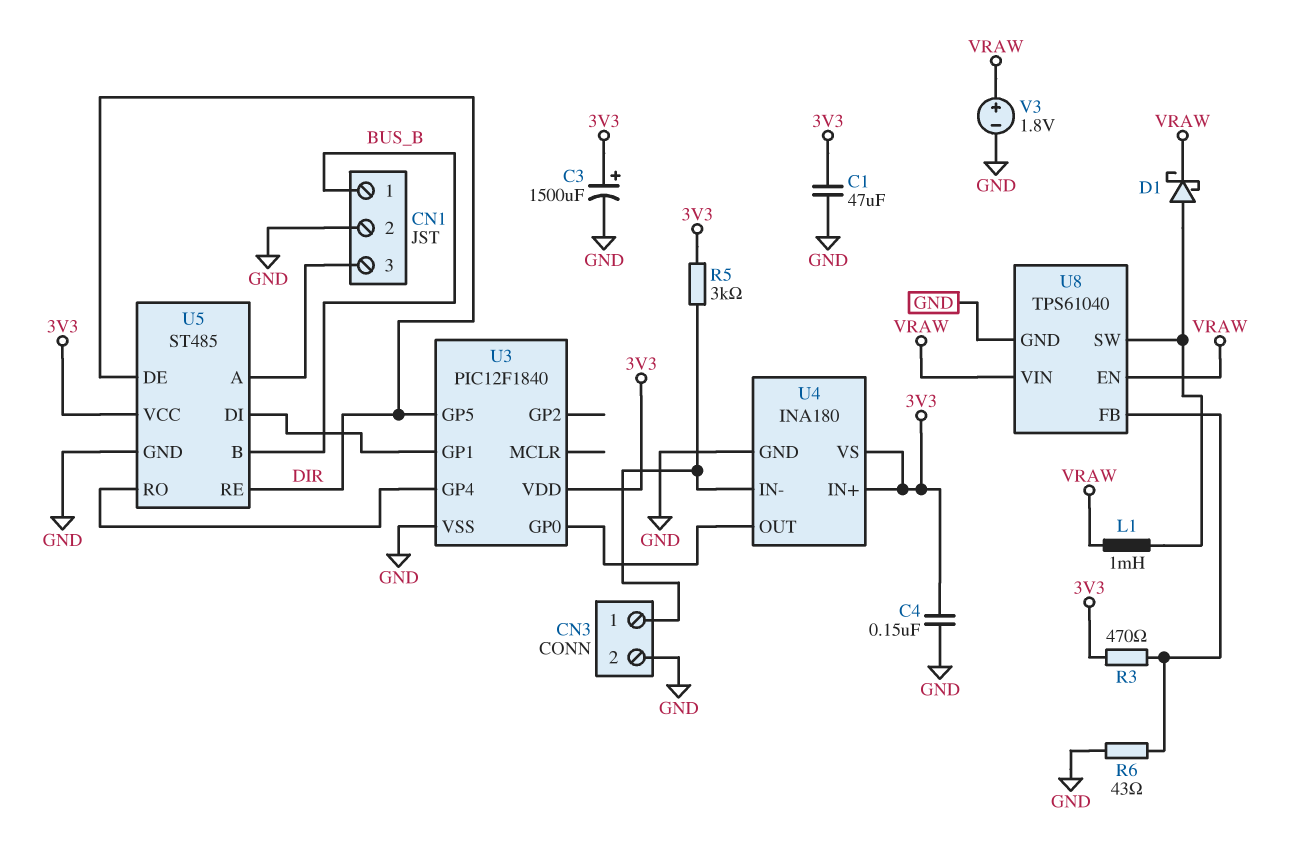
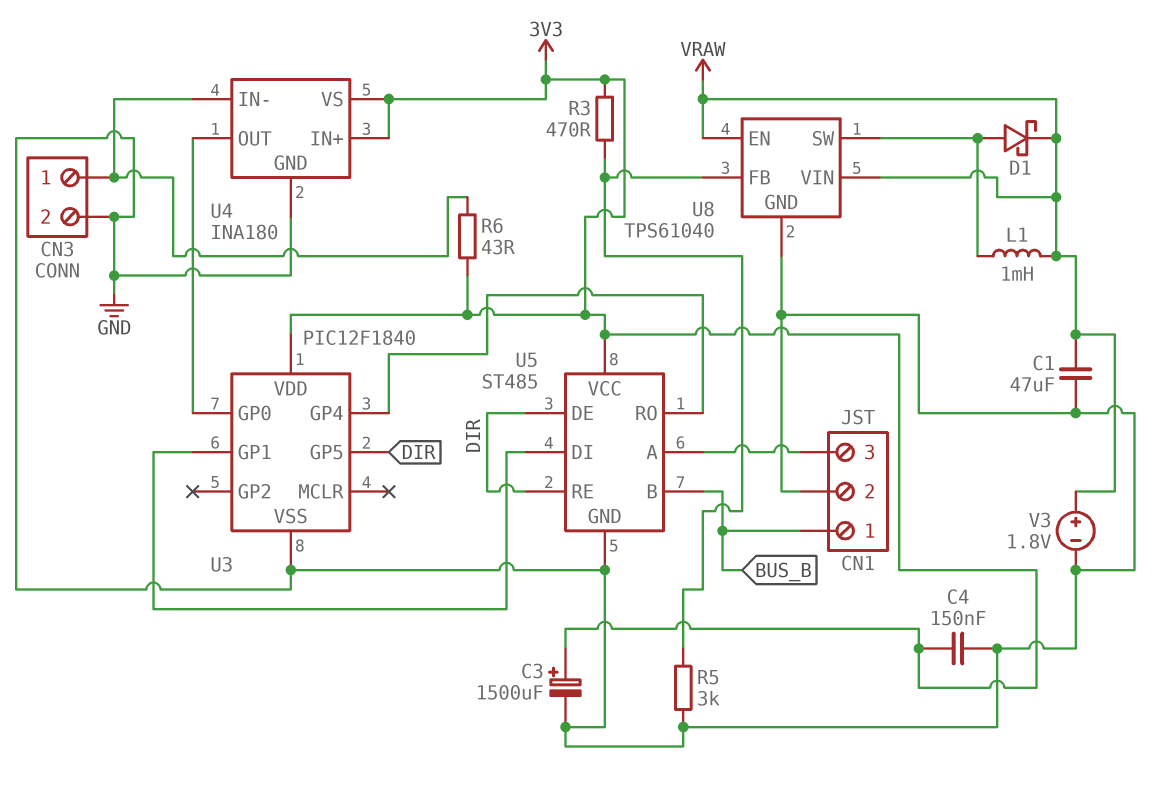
C1: 47uF (3V3, GND) -> 47uF (GND, VRAW)
R5: 3k (3V3, CN3/1) -> 3k (GND, U8/FB)
R6: 43 (GND, U8/FB) -> 43 (3V3, CN3/1)

